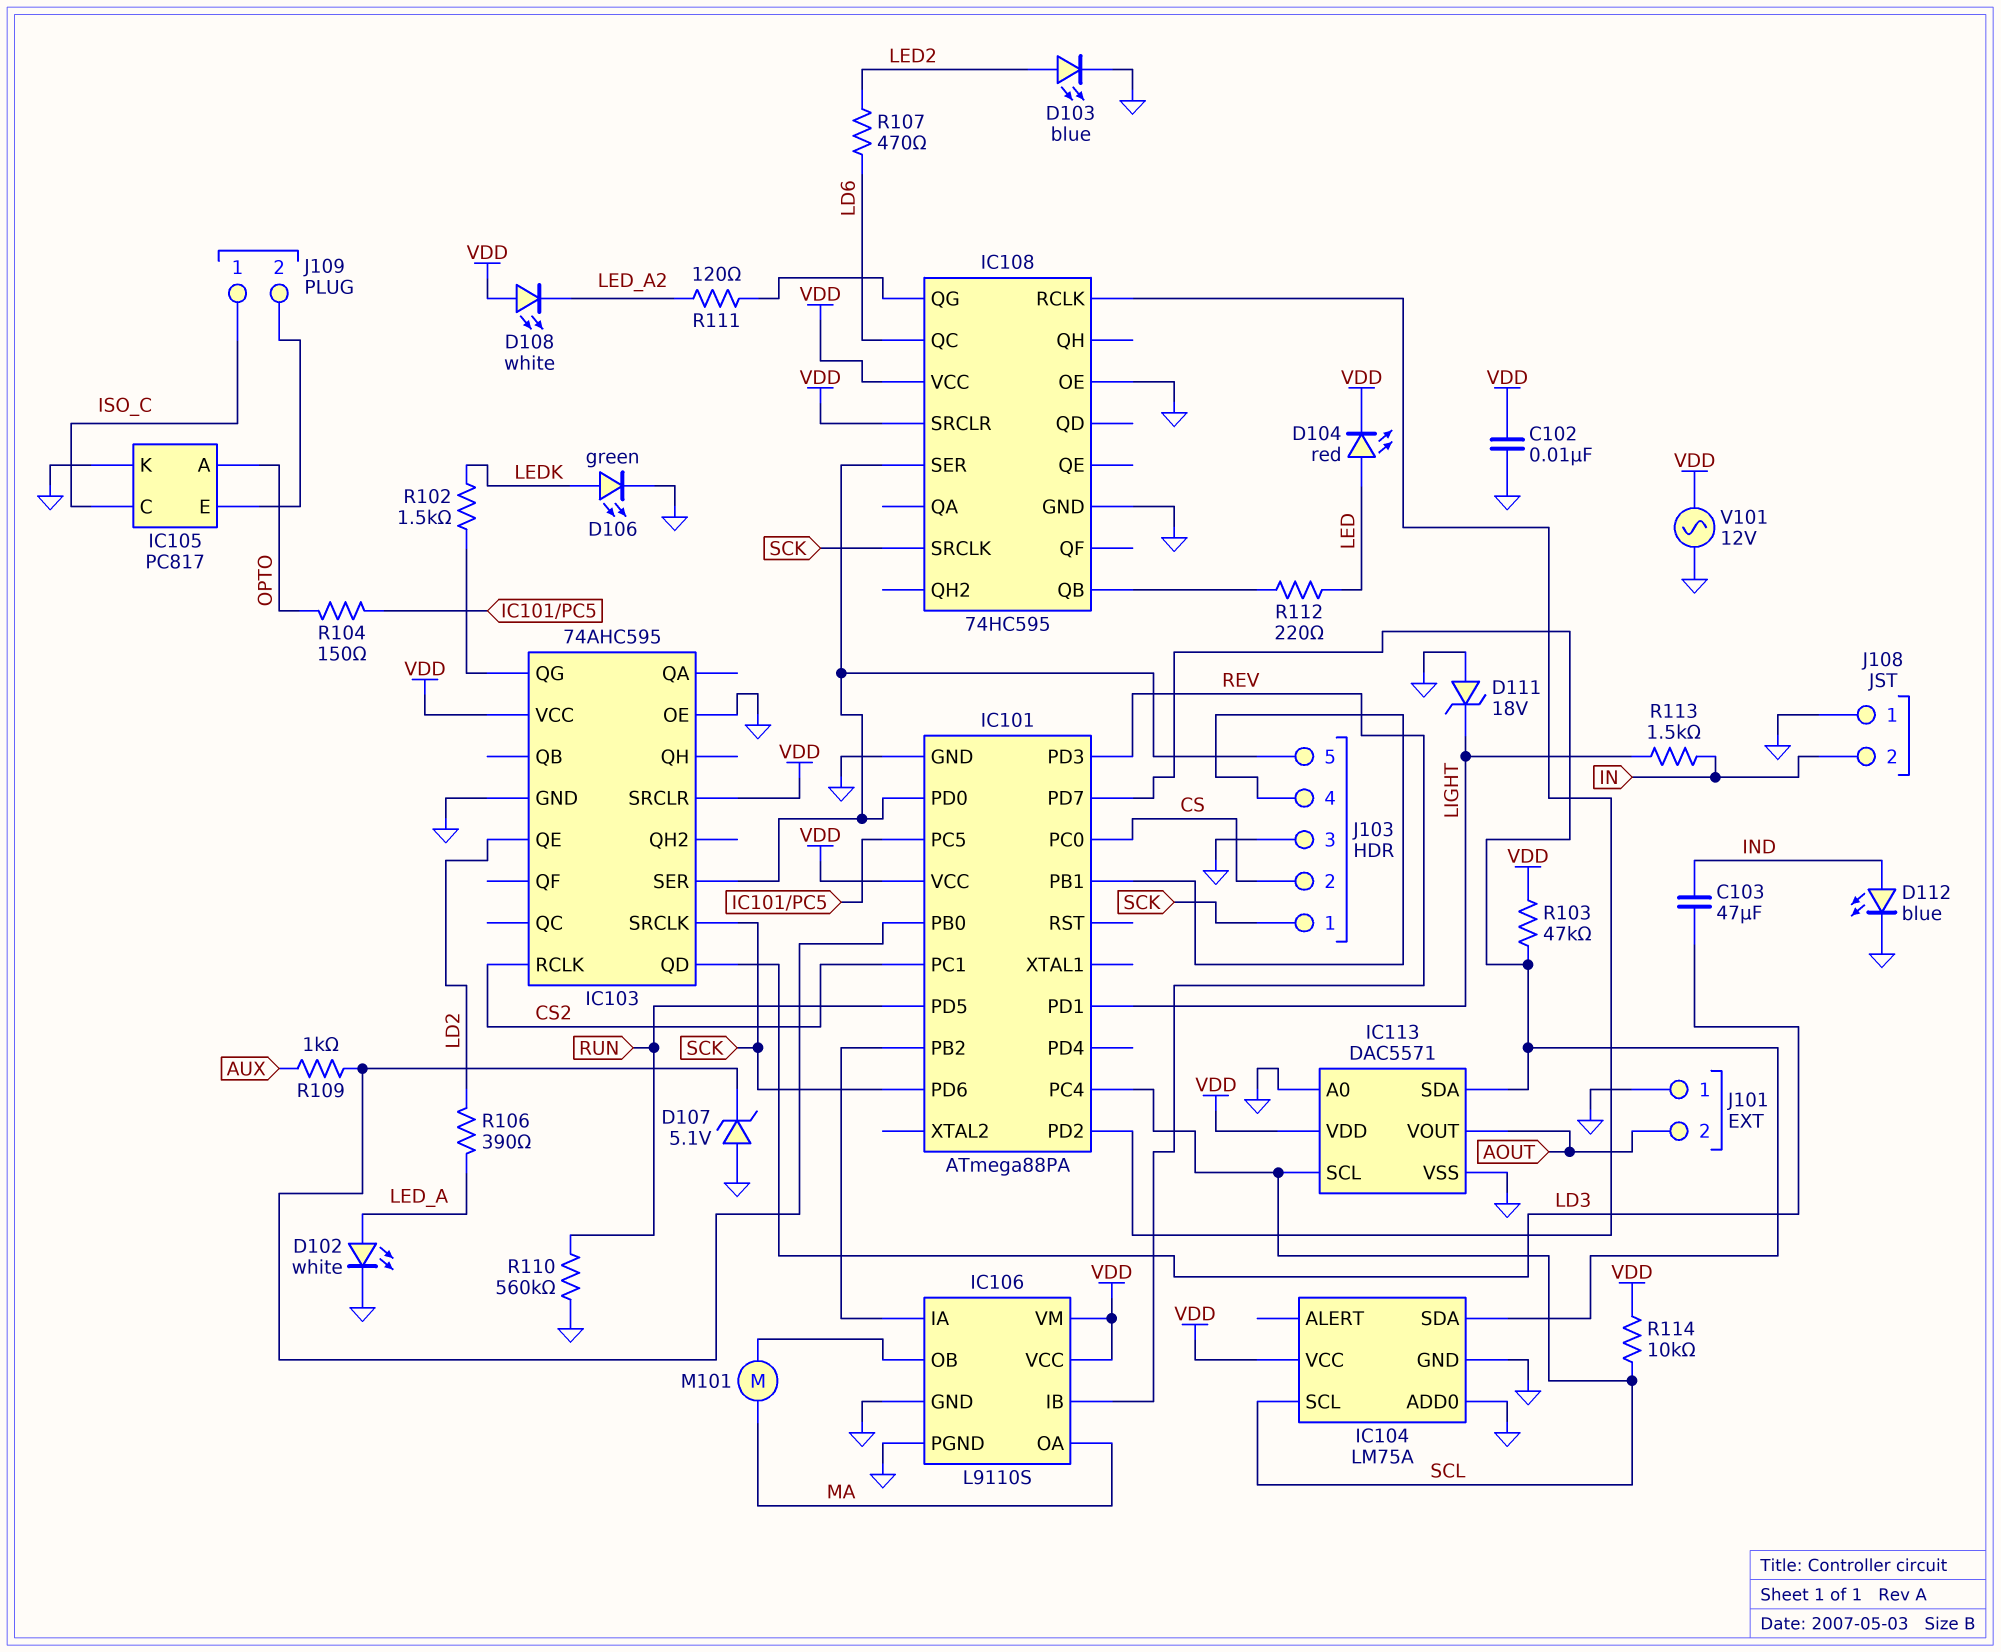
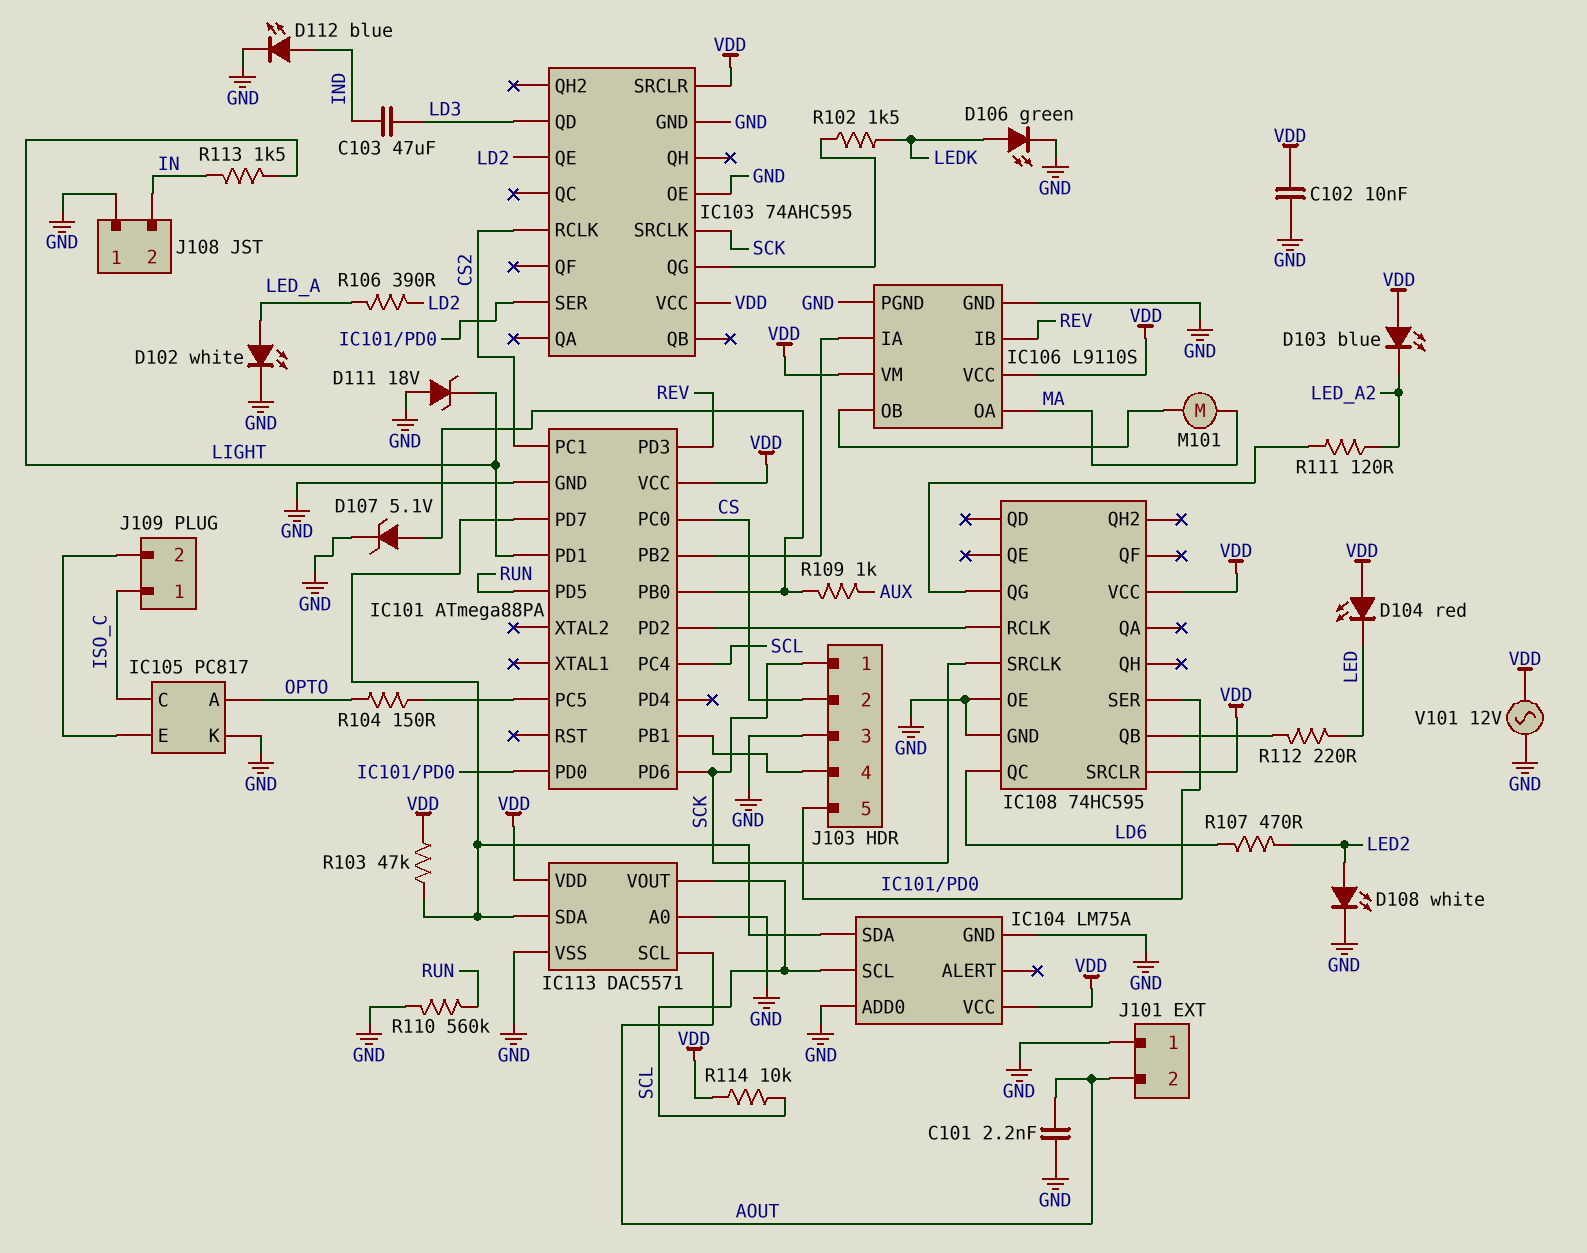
C101: none -> 2.2nF (AOUT, GND)
D103: LED blue (A LED2, K GND) -> LED blue (A VDD, K LED_A2)
D104: LED red (A LED, K VDD) -> LED red (A VDD, K LED)
D107: zener 5.1V (A GND, K IC101/PB0) -> zener 5.1V (A IC101/PB0, K GND)
D108: LED white (A VDD, K LED_A2) -> LED white (A LED2, K GND)
IC113 pin SCL: SCL -> AOUT
IC113 pin VOUT: AOUT -> SCL

